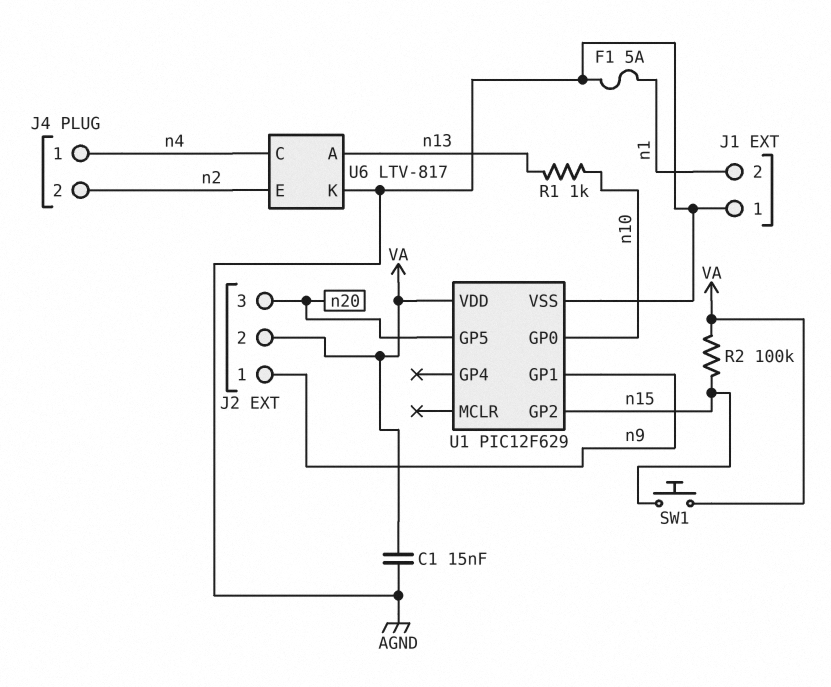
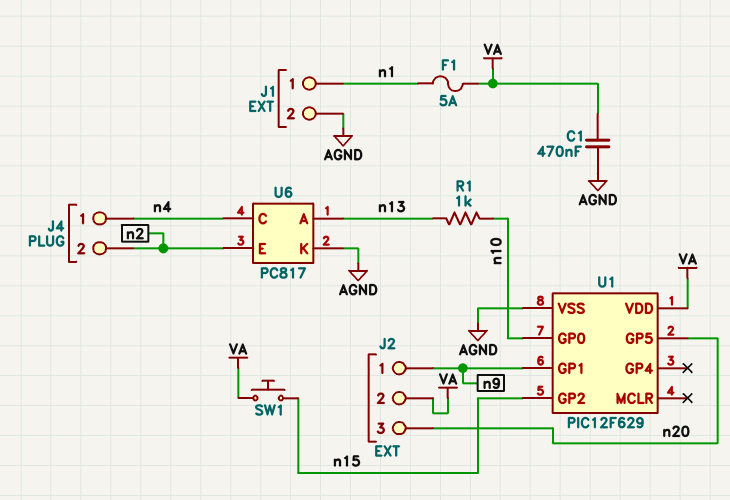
C1: 15nF (AGND, VA) -> 470nF (AGND, VA)
F1: 5A (AGND, n1) -> 5A (VA, n1)
J1 pin 1: AGND -> n1
J1 pin 2: n1 -> AGND
R2: 100k (VA, n15) -> none
U6: LTV-817 -> PC817

